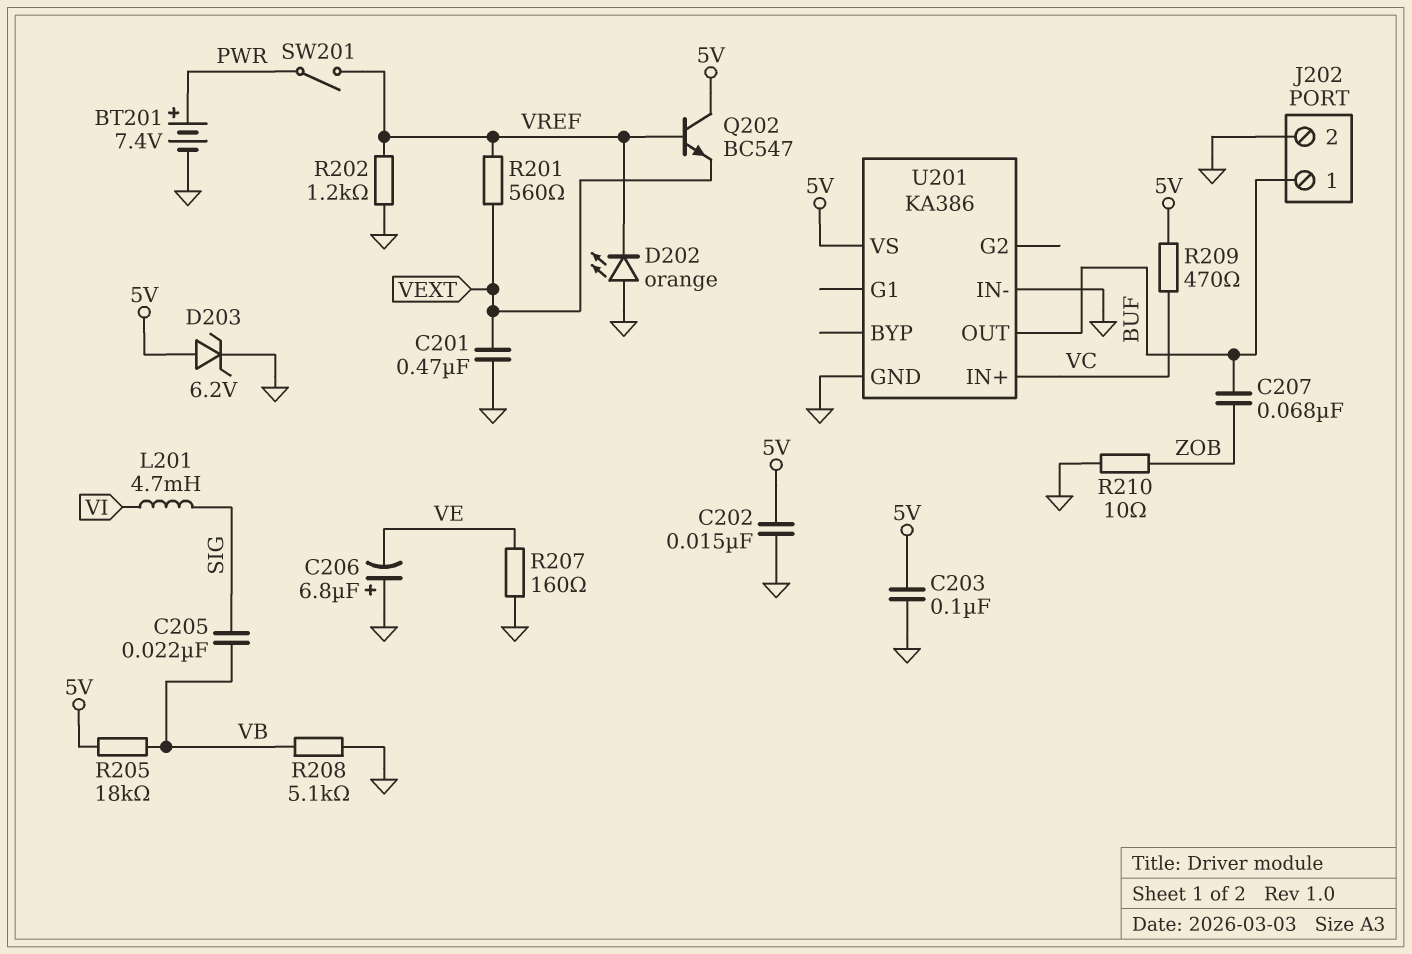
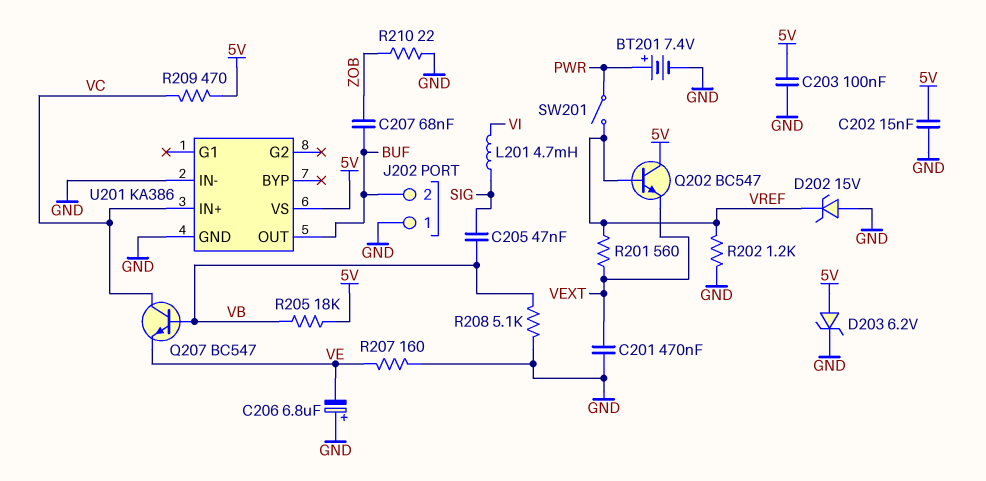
C205: 22nF (SIG, VB) -> 47nF (SIG, VB)
D202: LED orange (A GND, K VREF) -> zener 15V (A GND, K VREF)
J202 pin 1: BUF -> GND
J202 pin 2: GND -> BUF
Q207: none -> NPN BC547 (B VB, C VC, E VE)
R210: 10 (GND, ZOB) -> 22 (GND, ZOB)

